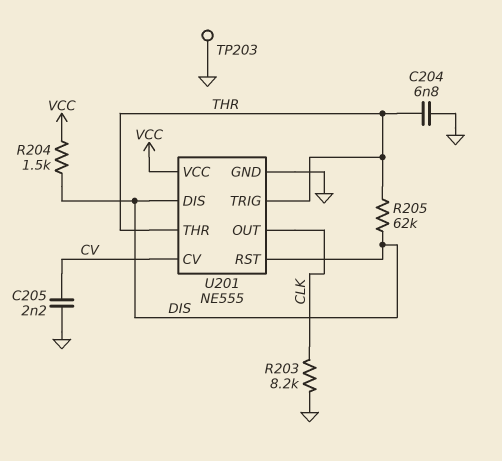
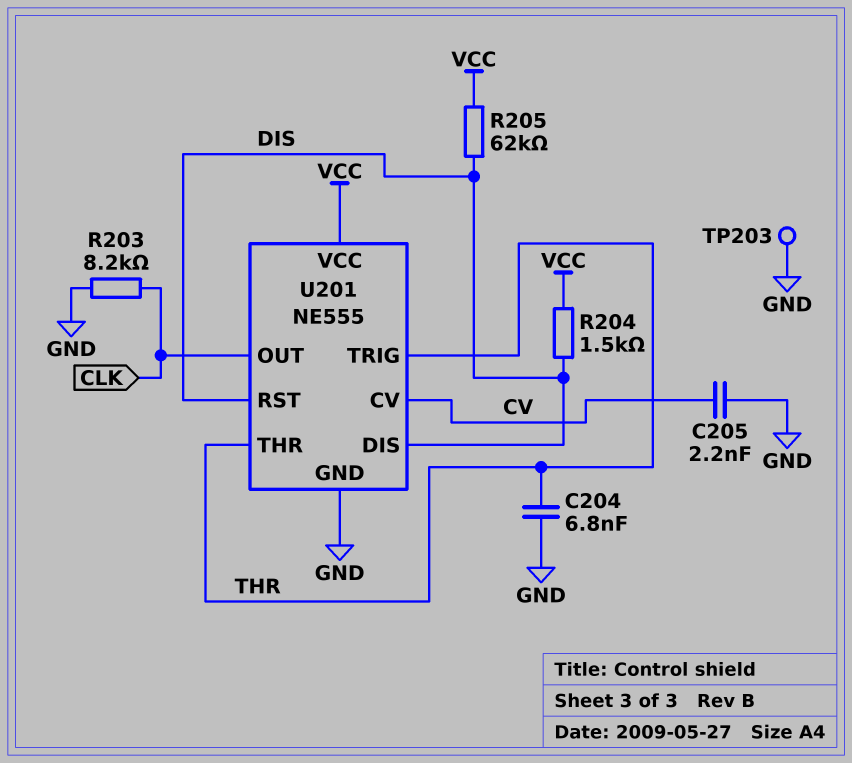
R205: 62k (DIS, THR) -> 62k (DIS, VCC)

